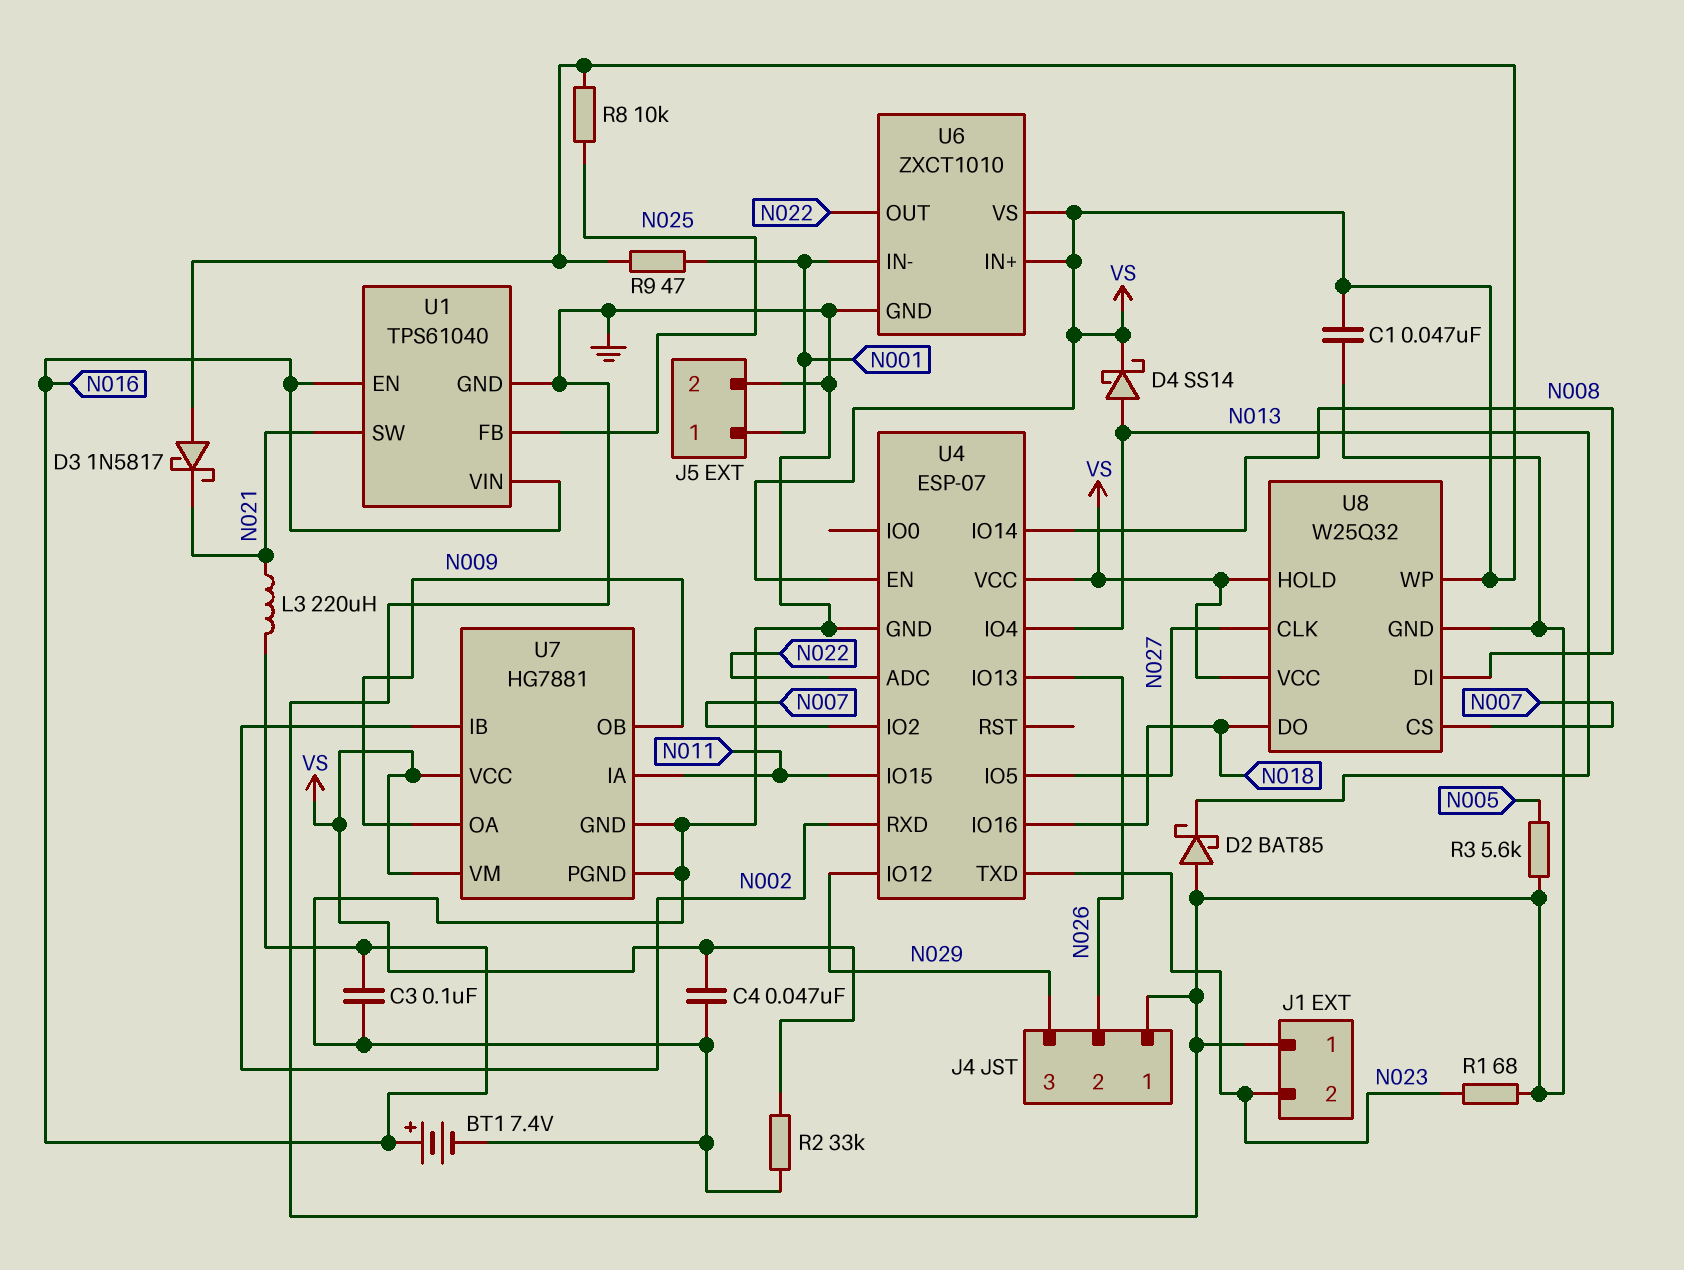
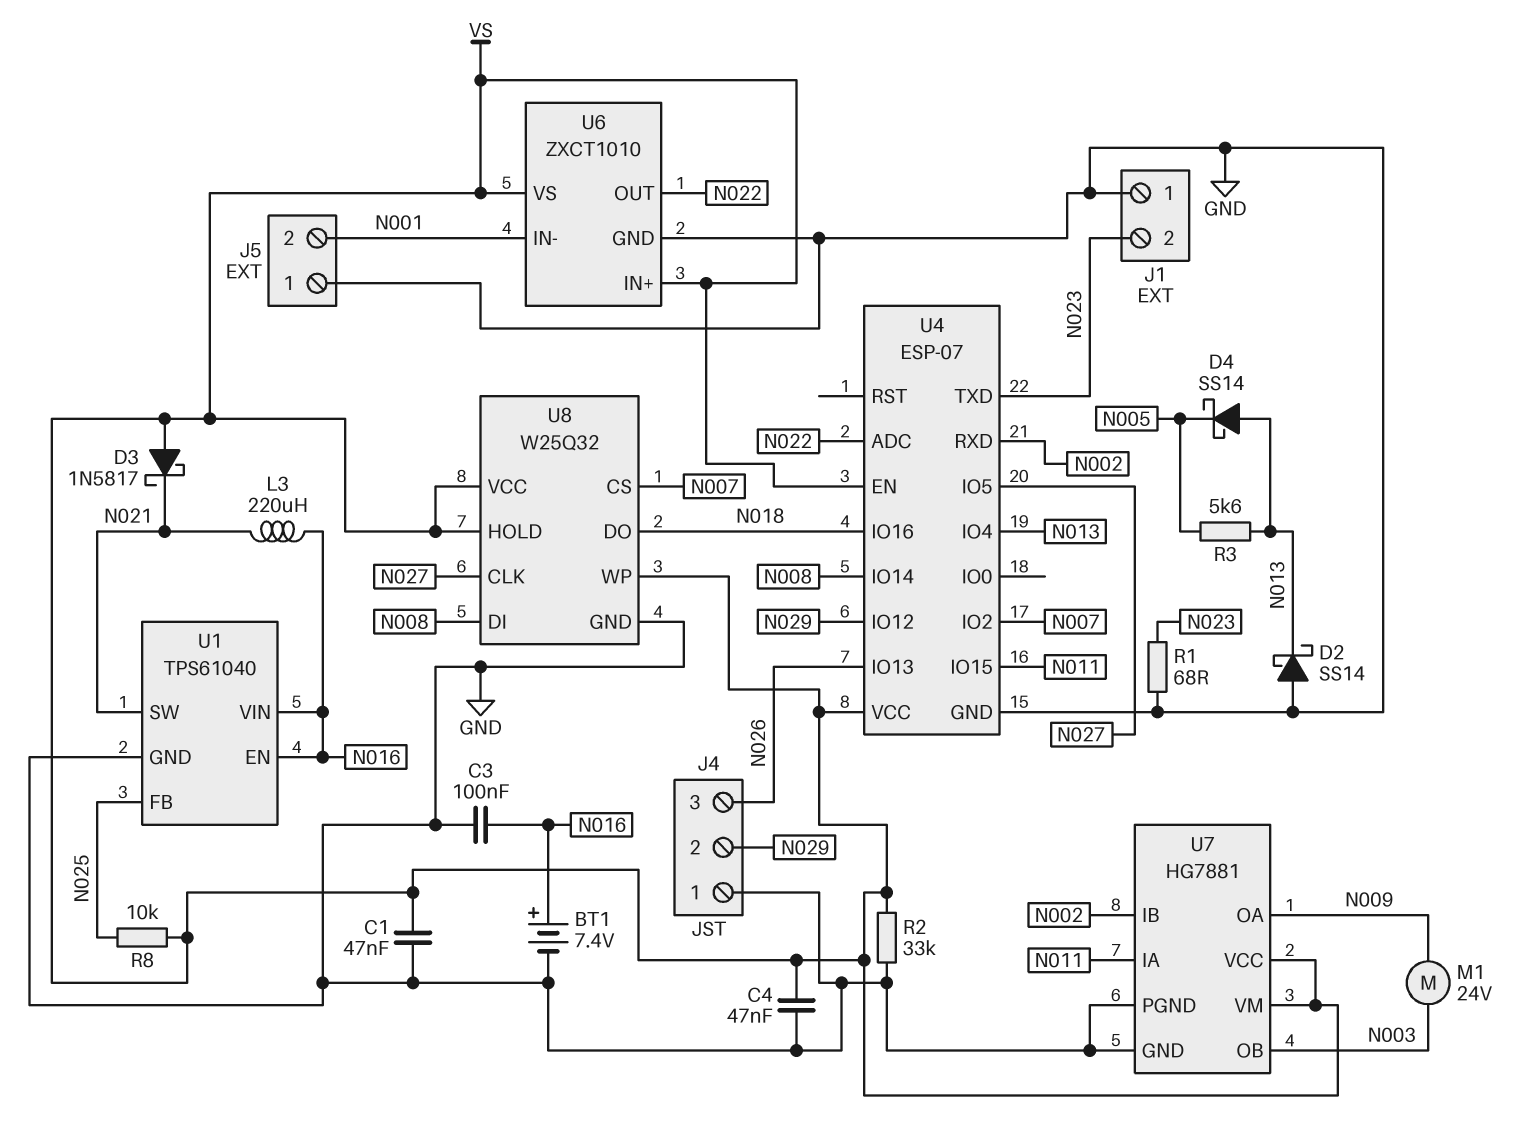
D2: schottky BAT85 (A GND, K N013) -> schottky SS14 (A GND, K N013)
D4: schottky SS14 (A N013, K VS) -> schottky SS14 (A N013, K N005)
J4 pin 2: N026 -> N029
J4 pin 3: N029 -> N026
J5 pin 1: N001 -> GND
J5 pin 2: GND -> N001
M1: none -> motor 24V (N003, N009)
R3: 5.6k (GND, N005) -> 5.6k (N005, N013)
R9: 47 (N001, VS) -> none
U7 pin OB: N009 -> N003

